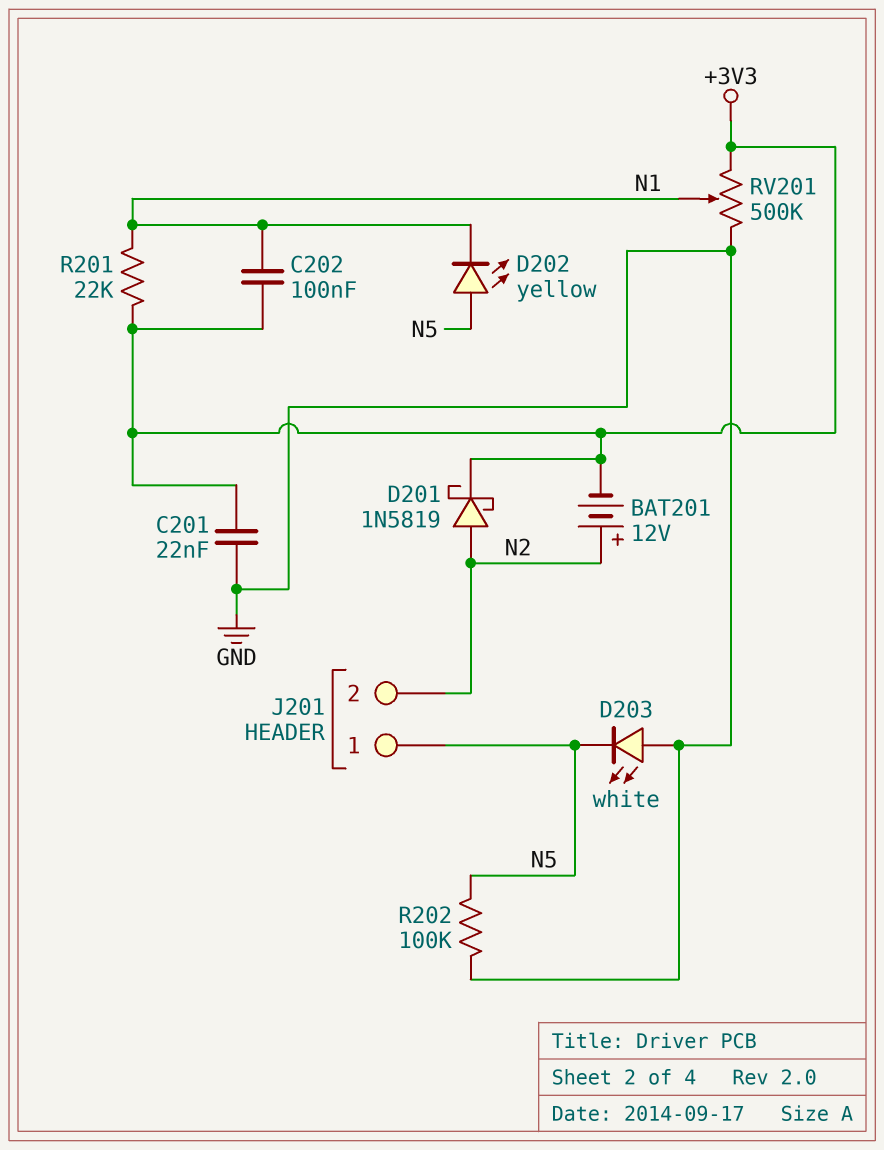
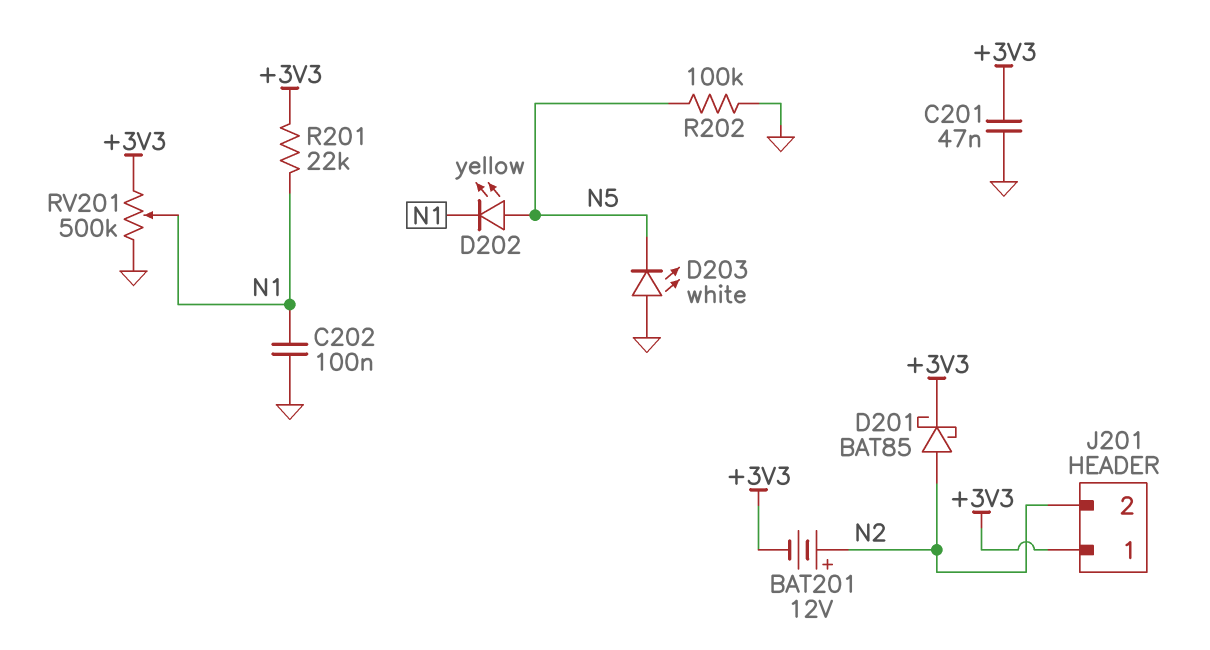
C201: 22nF (+3V3, GND) -> 47nF (+3V3, GND)
C202: 100nF (+3V3, N1) -> 100nF (GND, N1)
D201: schottky 1N5819 (A N2, K +3V3) -> schottky BAT85 (A N2, K +3V3)
J201 pin 1: N5 -> +3V3

